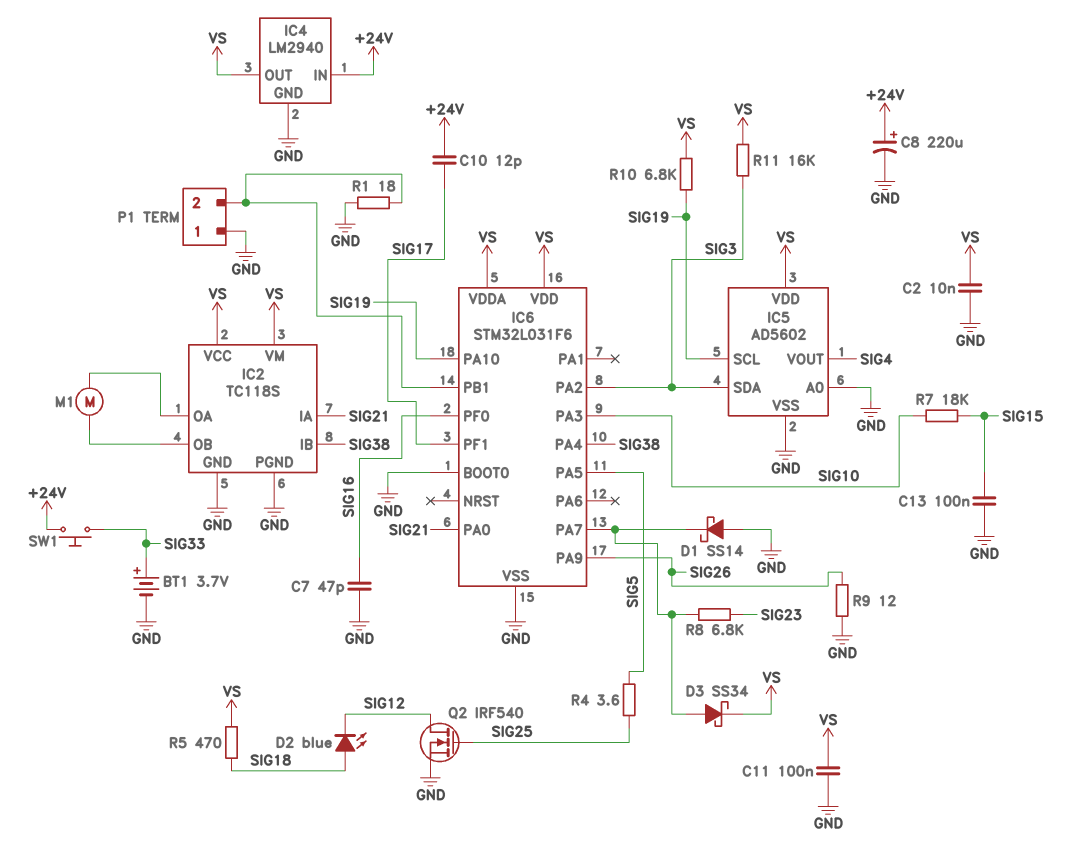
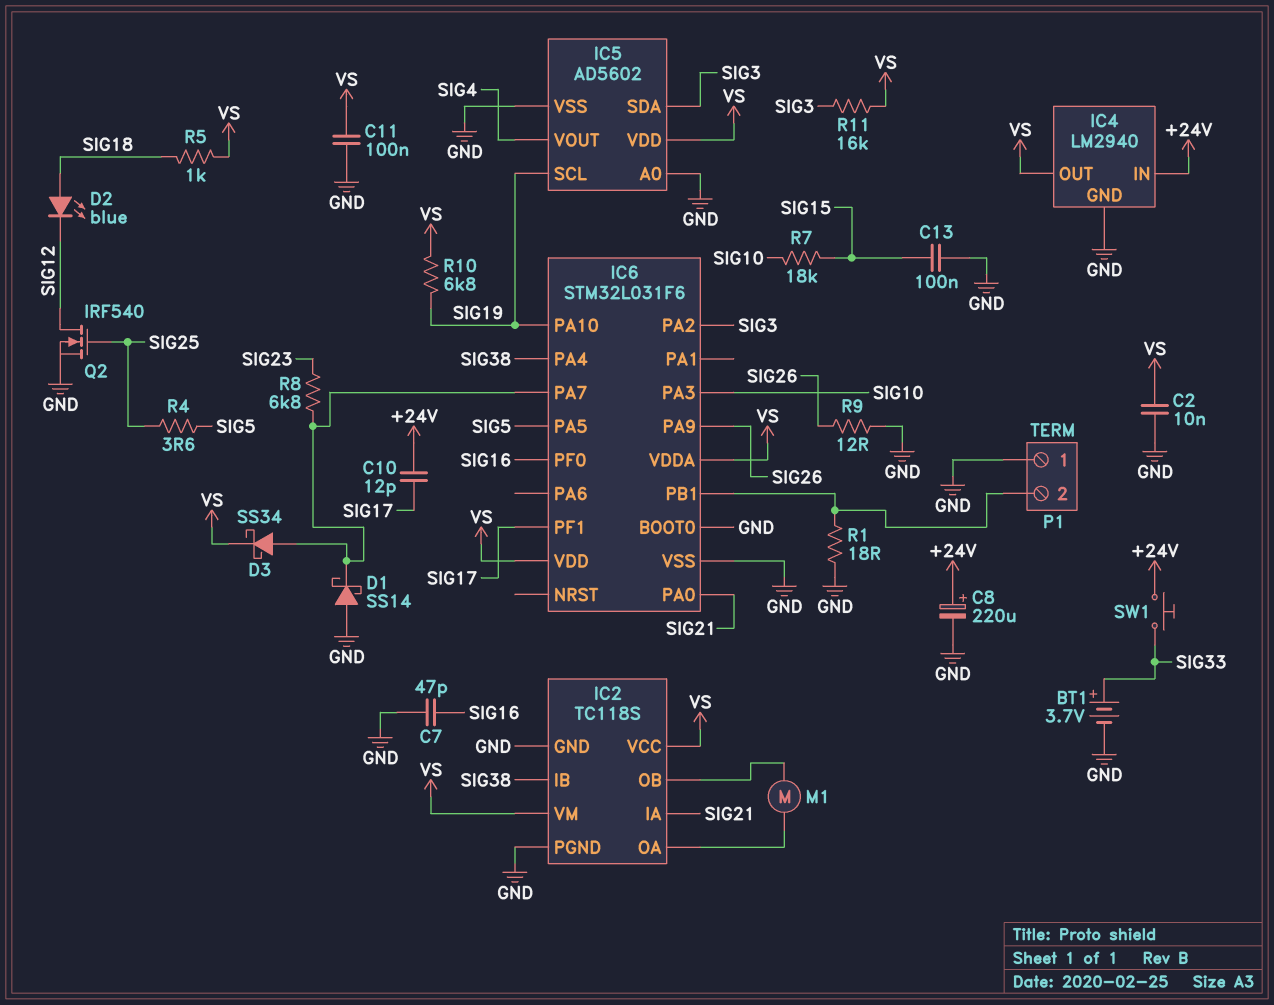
R5: 470 (SIG18, VS) -> 1k (SIG18, VS)

